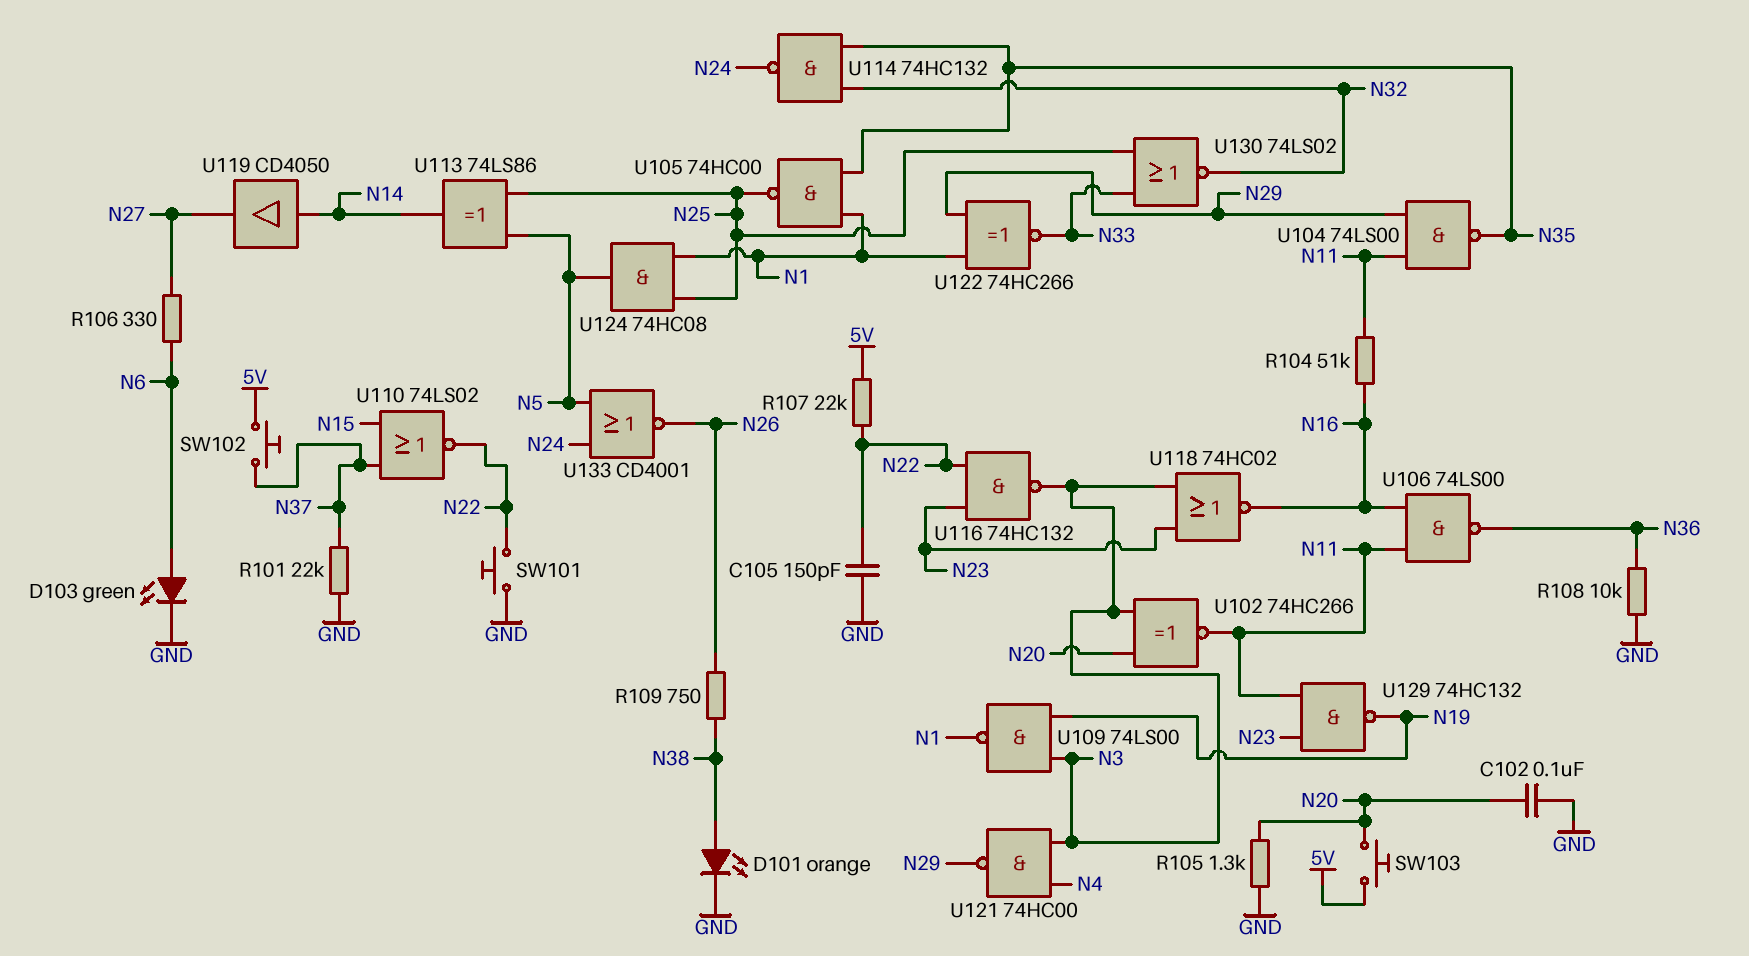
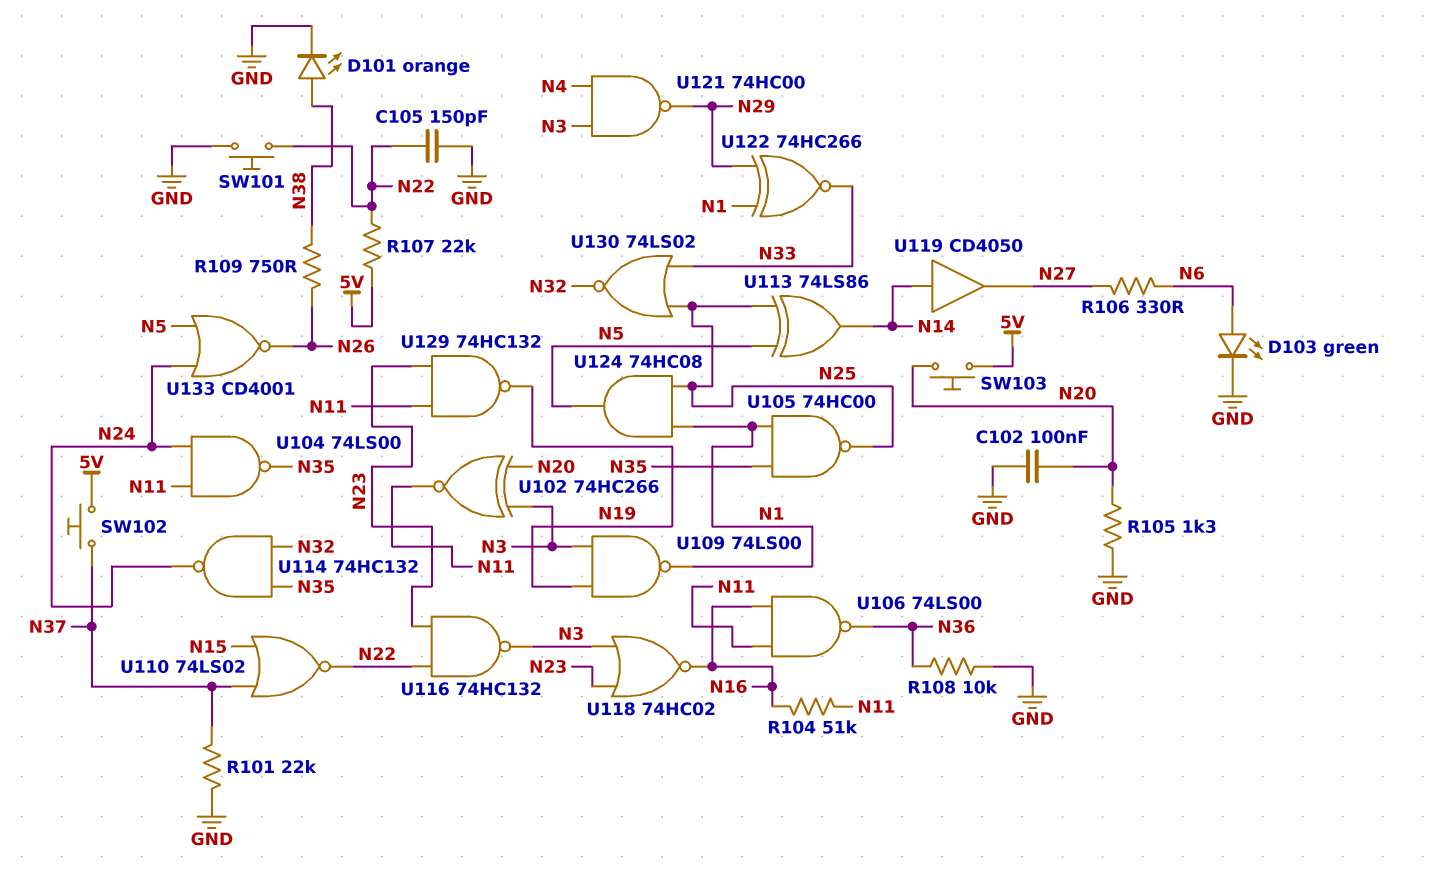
U104: NAND 74LS00 (in N11, in N29, out N35) -> NAND 74LS00 (in N11, in N24, out N35)

